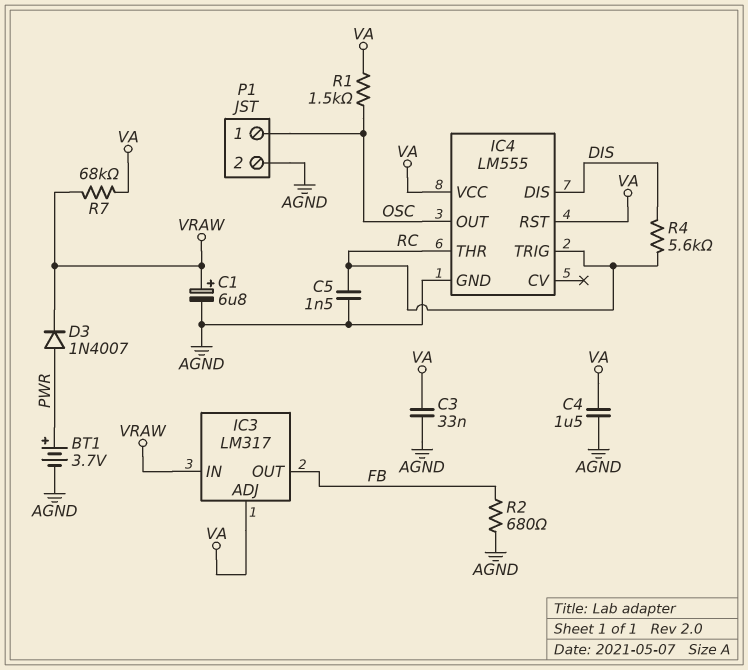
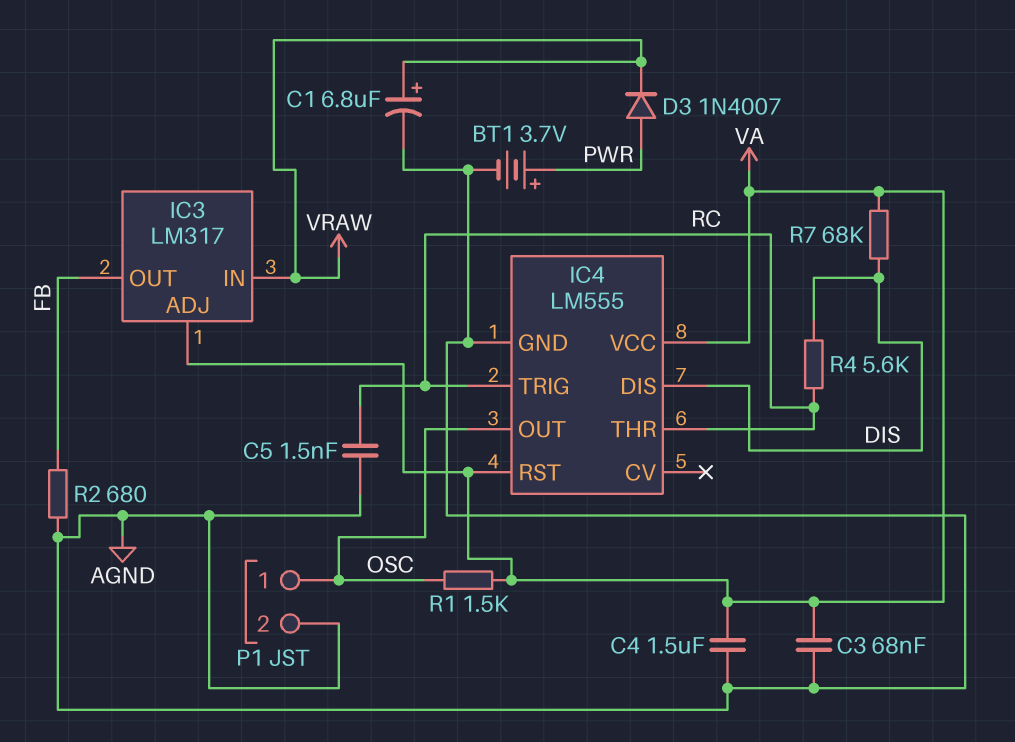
C3: 33nF (AGND, VA) -> 68nF (AGND, VA)
R7: 68k (VA, VRAW) -> 68k (DIS, VA)

